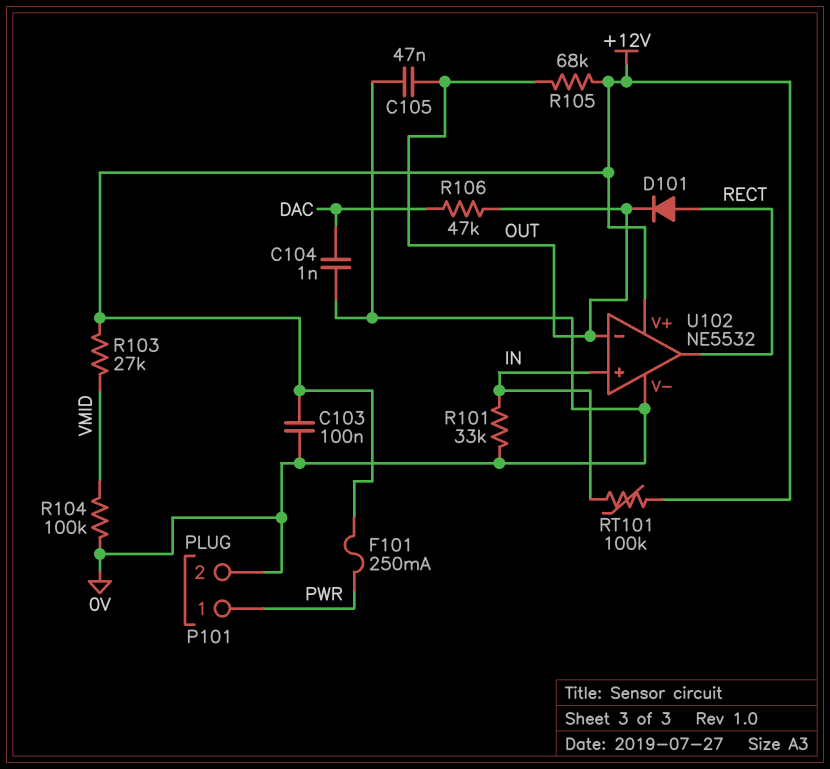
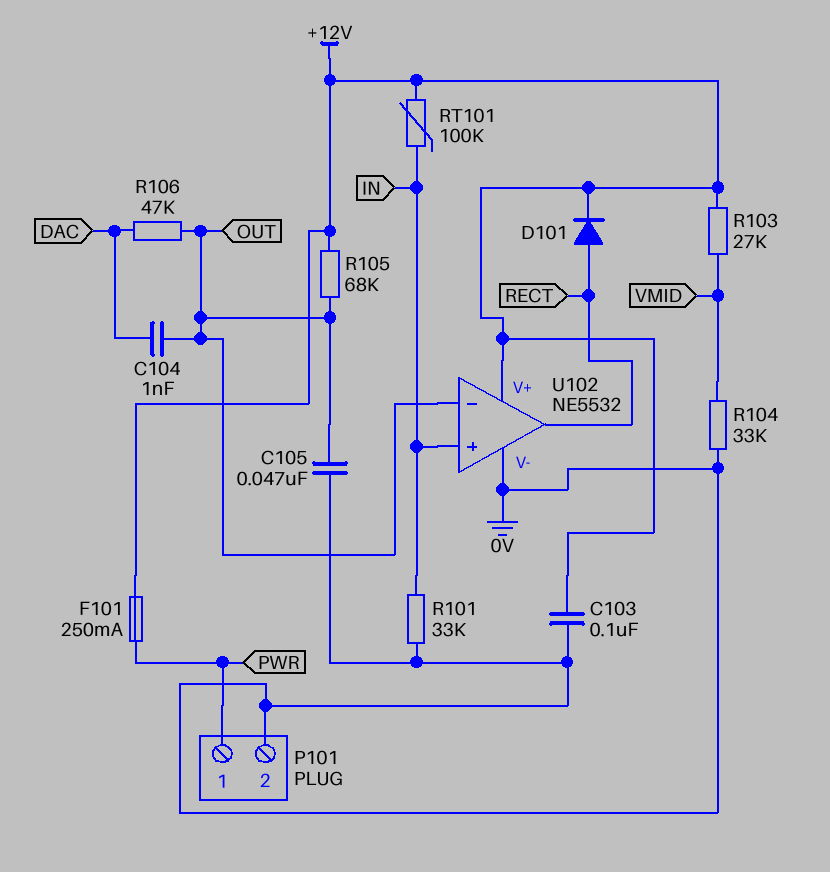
C104: 1nF (0V, DAC) -> 1nF (DAC, OUT)
D101: diode (A RECT, K OUT) -> diode (A RECT, K +12V)
R104: 100k (0V, VMID) -> 33k (0V, VMID)

